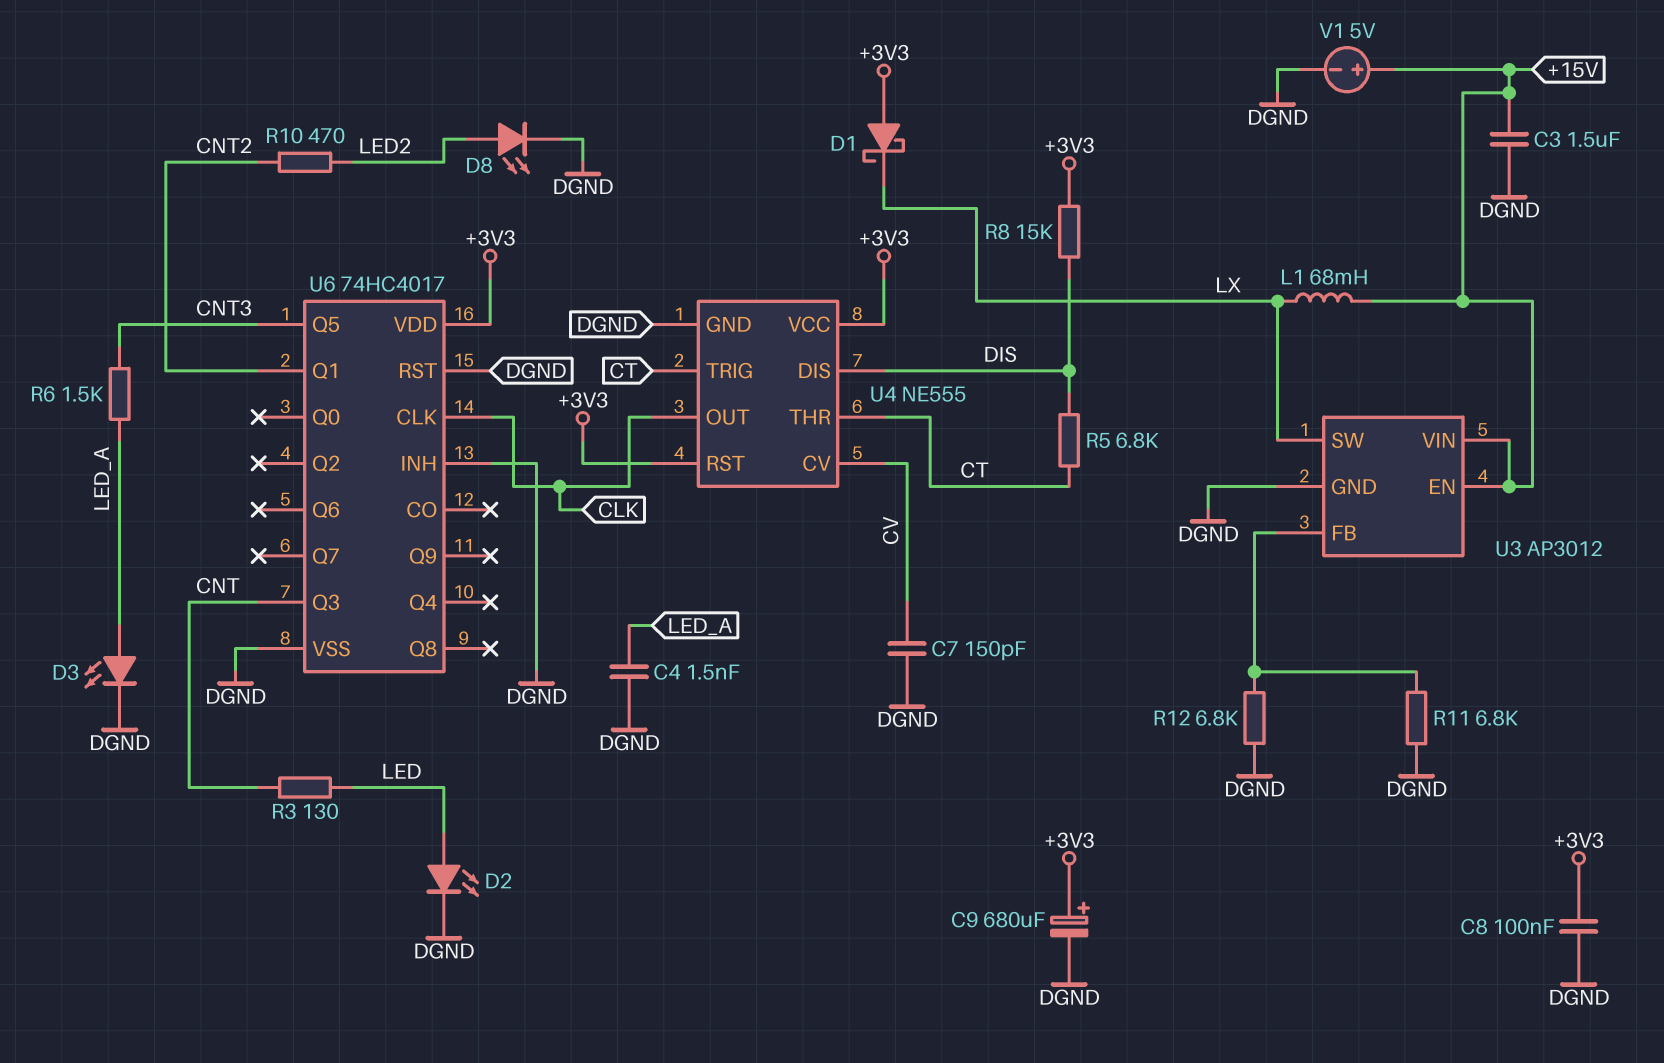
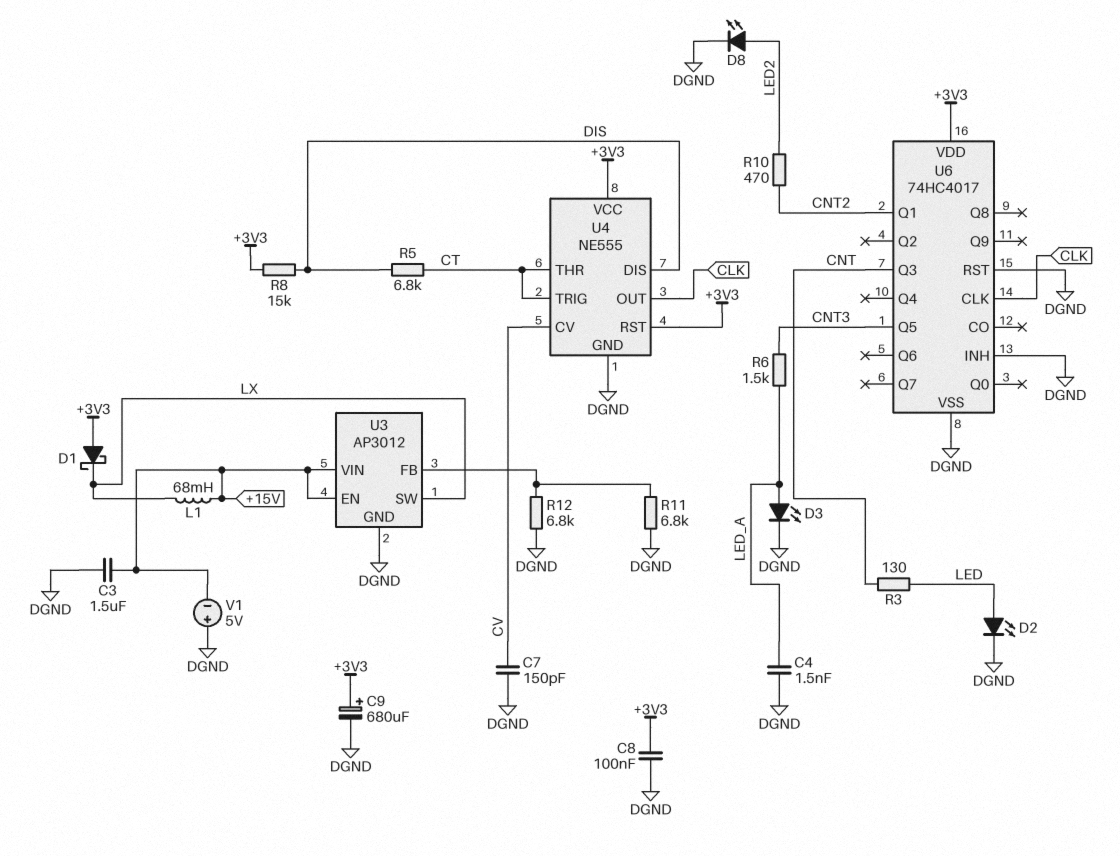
V1: 5V (plus +15V, minus DGND) -> 5V (plus DGND, minus +15V)

